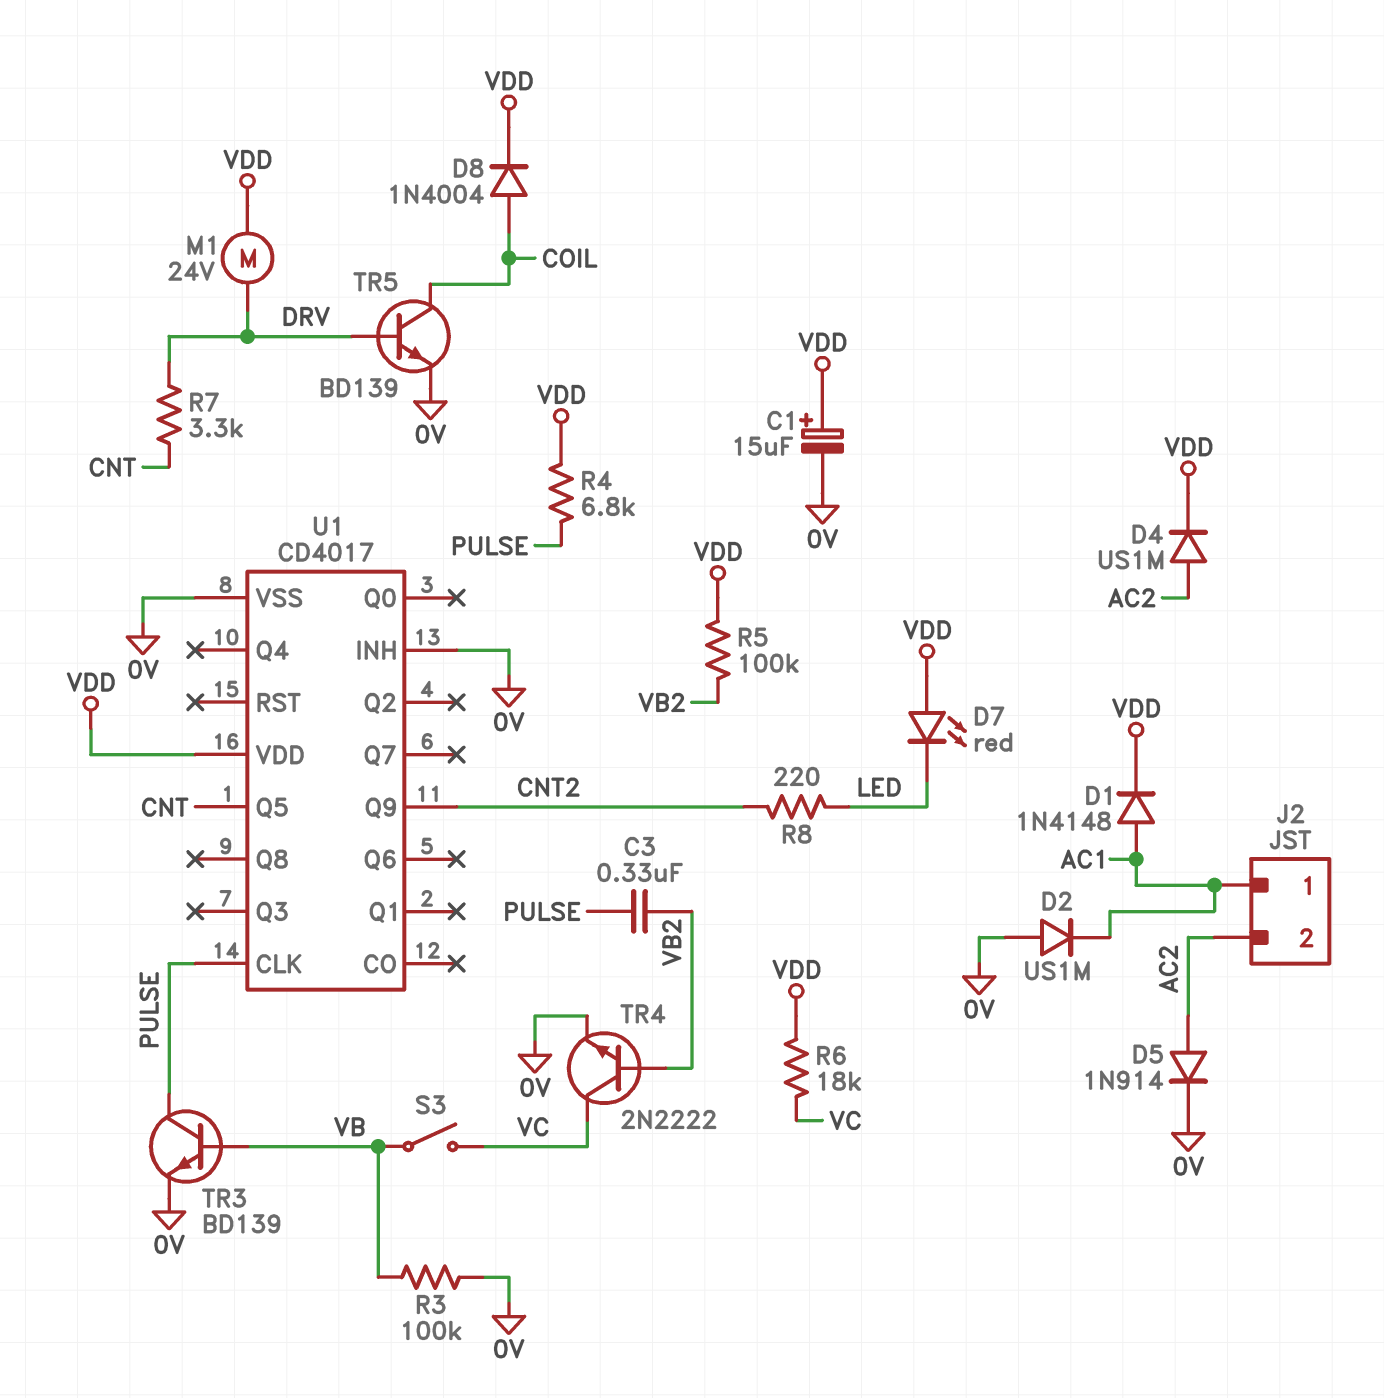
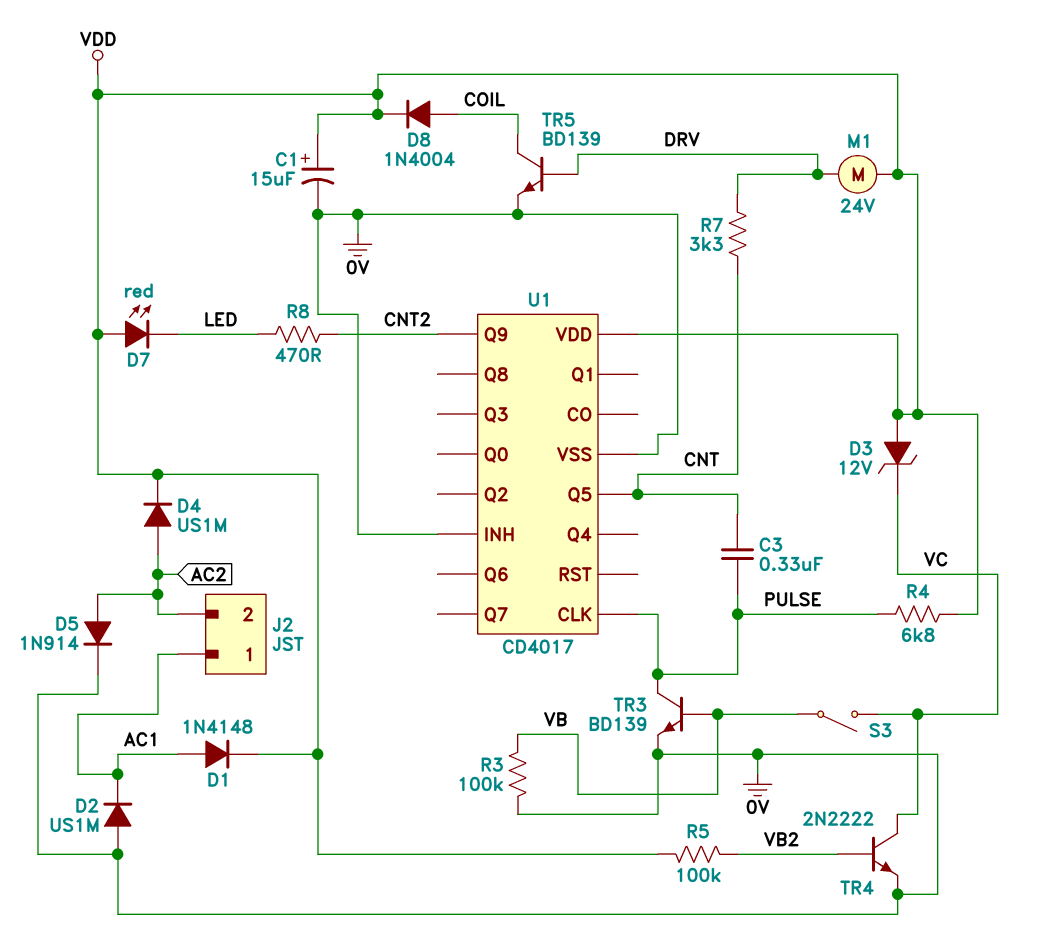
C3: 330nF (PULSE, VB2) -> 330nF (CNT, PULSE)
D3: none -> zener 12V (A VDD, K VC)
R6: 18k (VC, VDD) -> none
R8: 220 (CNT2, LED) -> 470 (CNT2, LED)

